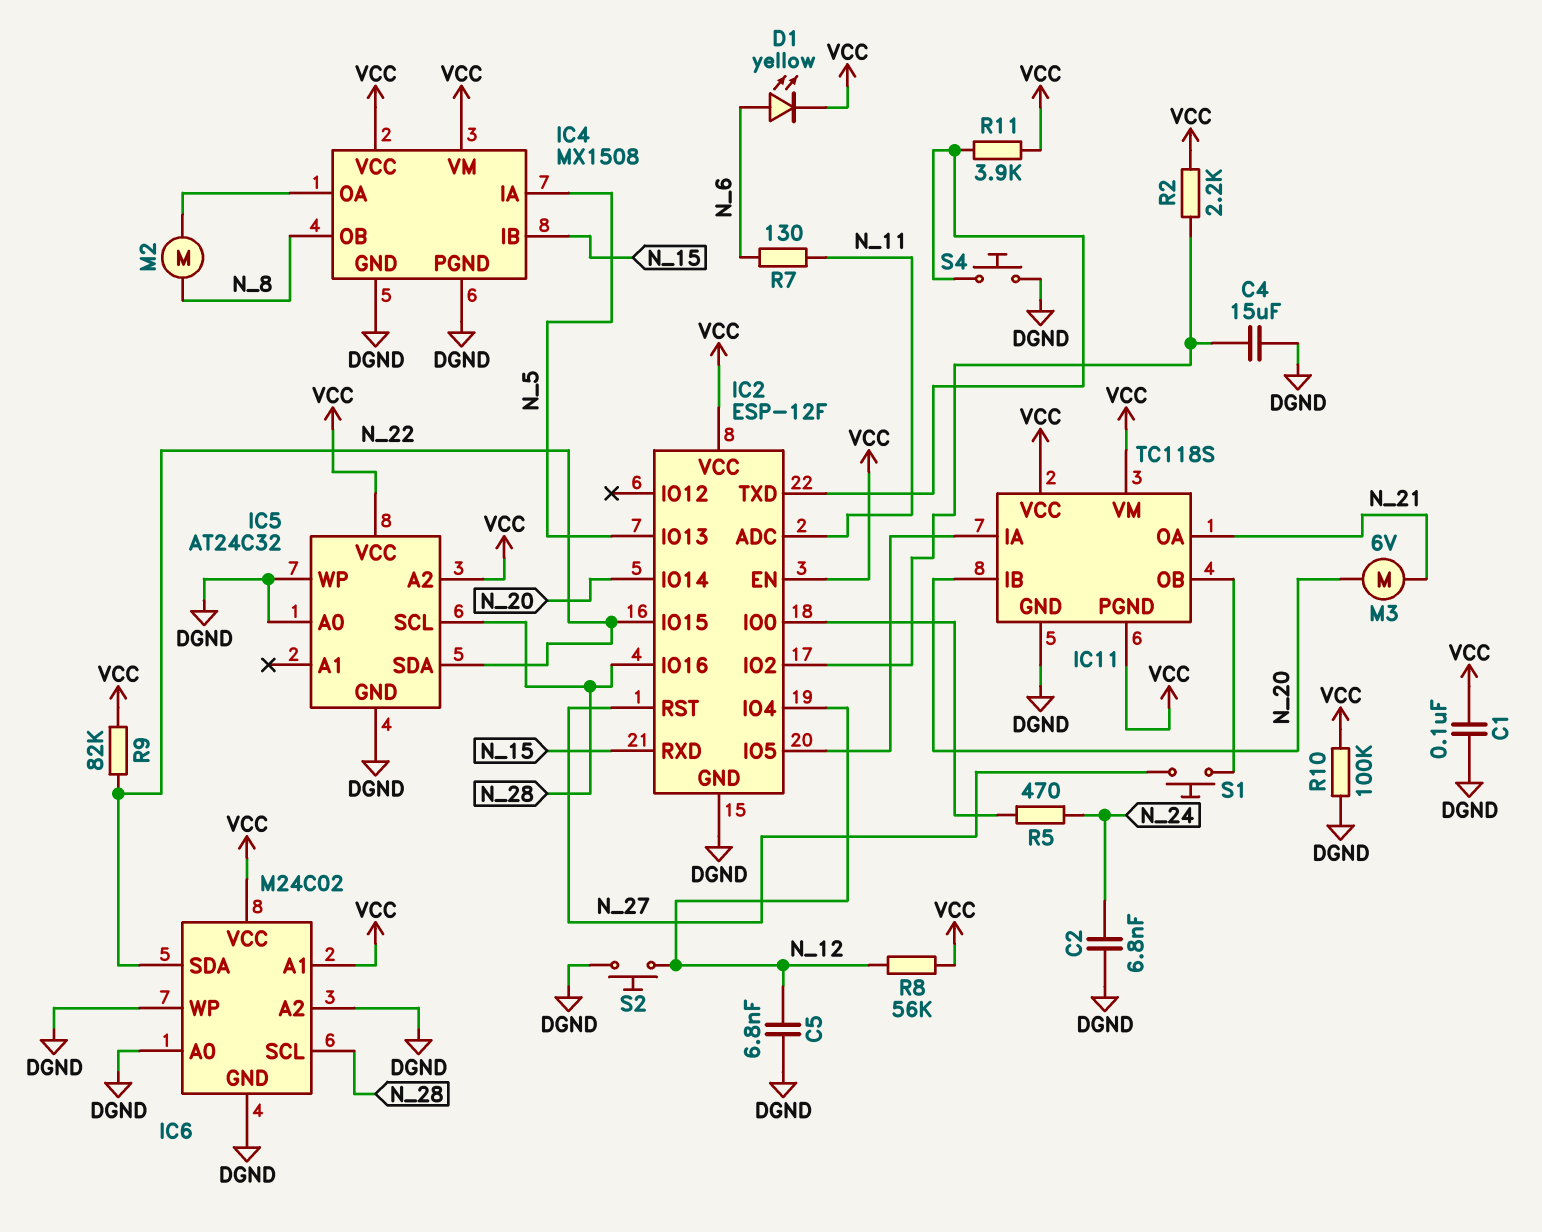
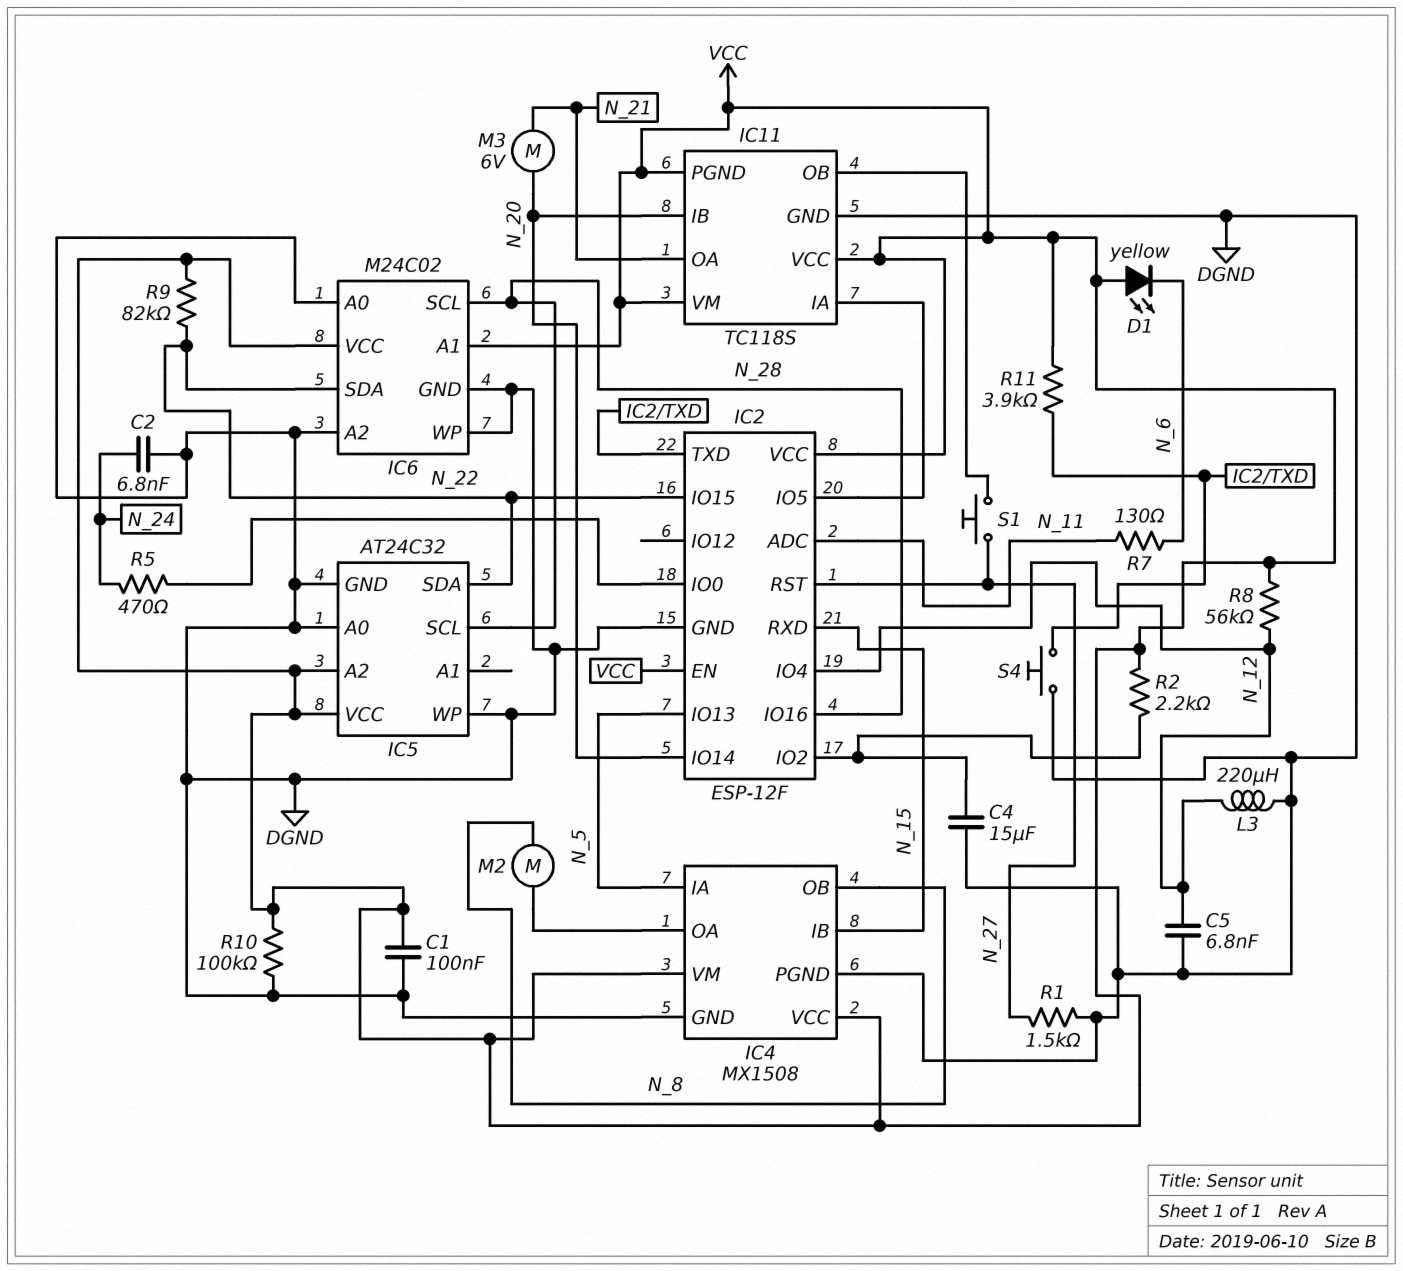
D1: LED yellow (A N_6, K VCC) -> LED yellow (A VCC, K N_6)
L3: none -> 220uH (DGND, N_12)
R1: none -> 1.5k (DGND, N_27)
S2: button (DGND, N_12) -> none

